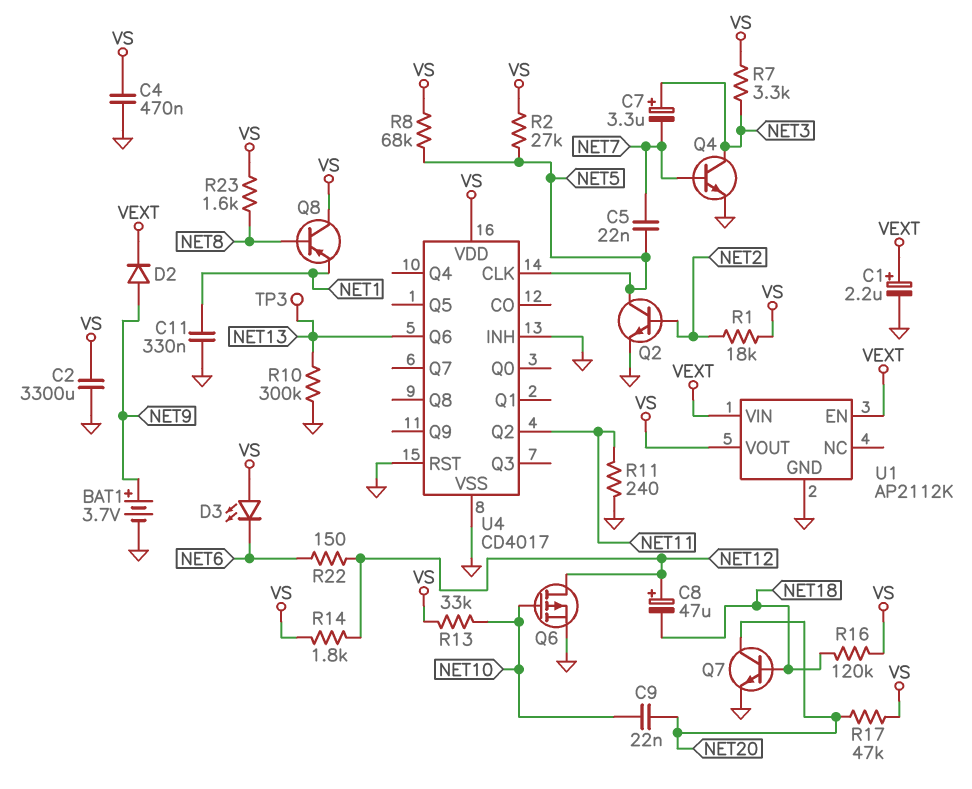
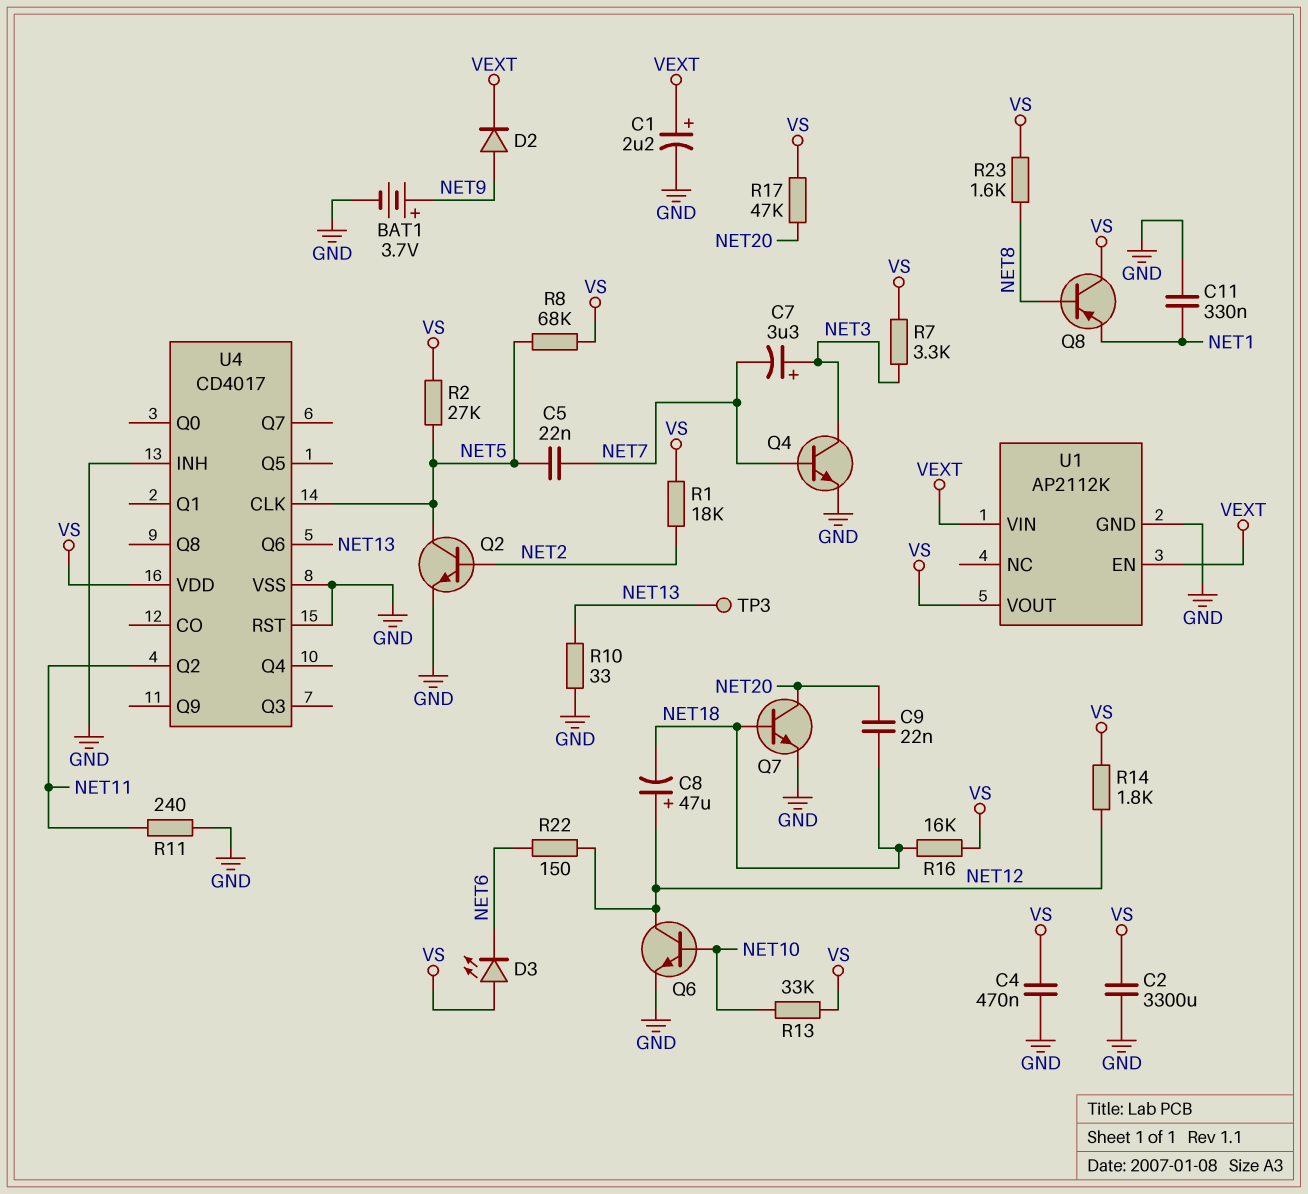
C9: 22nF (NET10, NET20) -> 22nF (NET18, NET20)
Q6: PMOS (G NET10, D NET12, S GND) -> NPN (B NET10, C NET12, E GND)
R10: 300k (GND, NET13) -> 33 (GND, NET13)
R16: 120k (NET18, VS) -> 16k (NET18, VS)

